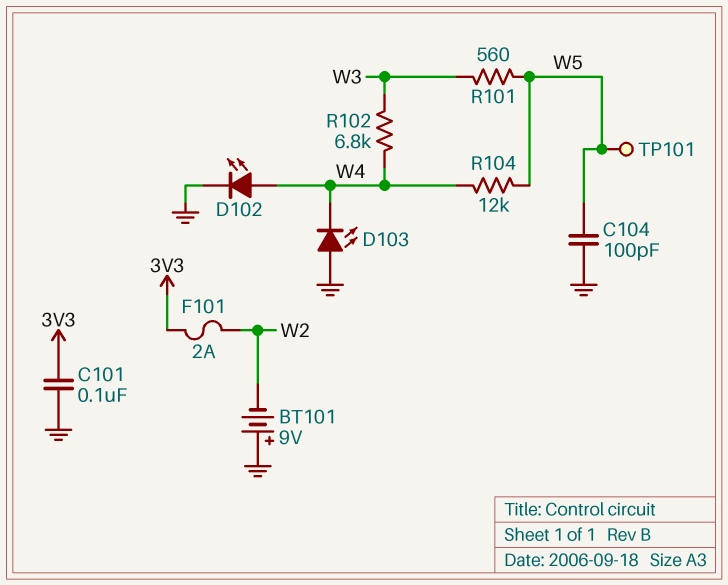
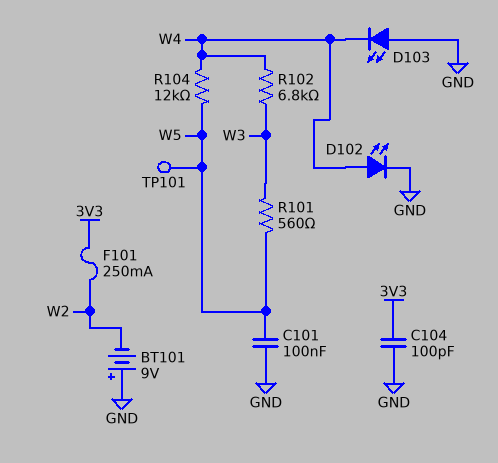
C101: 100nF (3V3, GND) -> 100nF (GND, W5)
C104: 100pF (GND, W5) -> 100pF (3V3, GND)
F101: 2A (3V3, W2) -> 250mA (3V3, W2)

